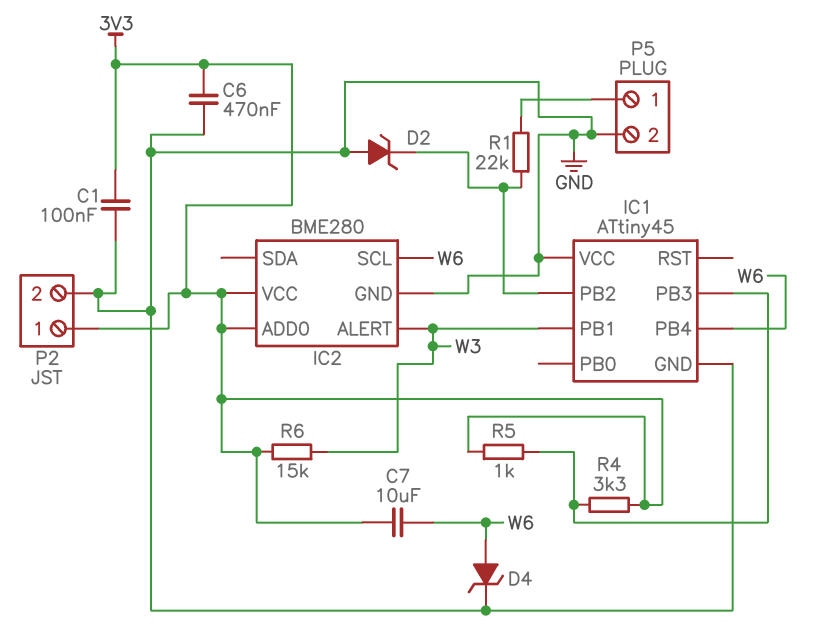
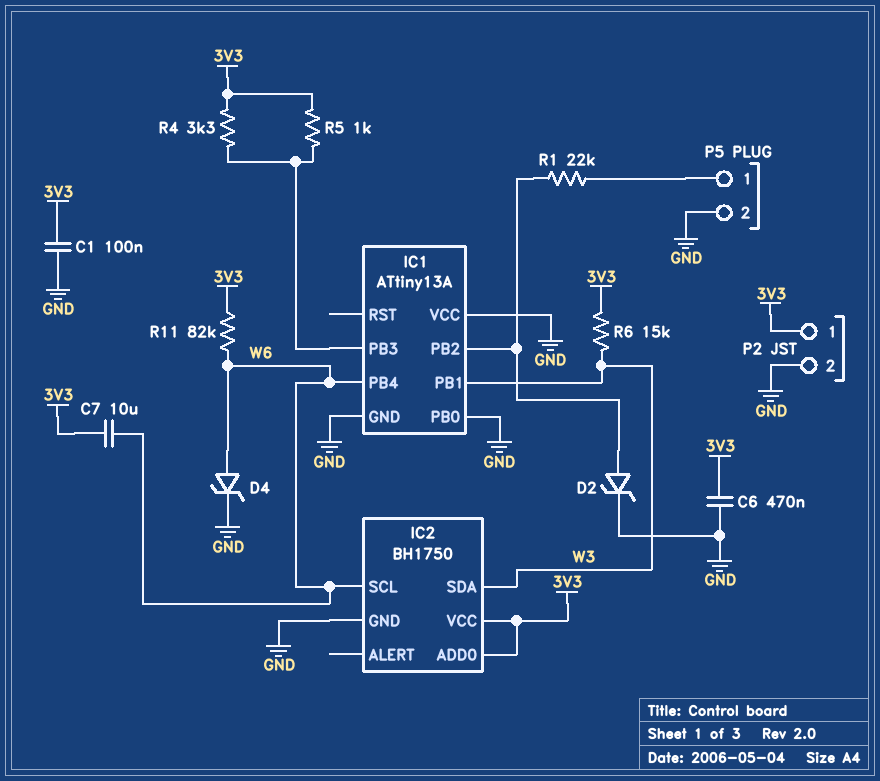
D2: zener (A GND, K IC1/PB2) -> zener (A IC1/PB2, K GND)
IC1: ATtiny45 -> ATtiny13A
IC1 pin PB0: none -> GND
IC2: BME280 -> BH1750
IC2 pin ALERT: W3 -> none
IC2 pin SDA: none -> W3
R11: none -> 82k (3V3, W6)

